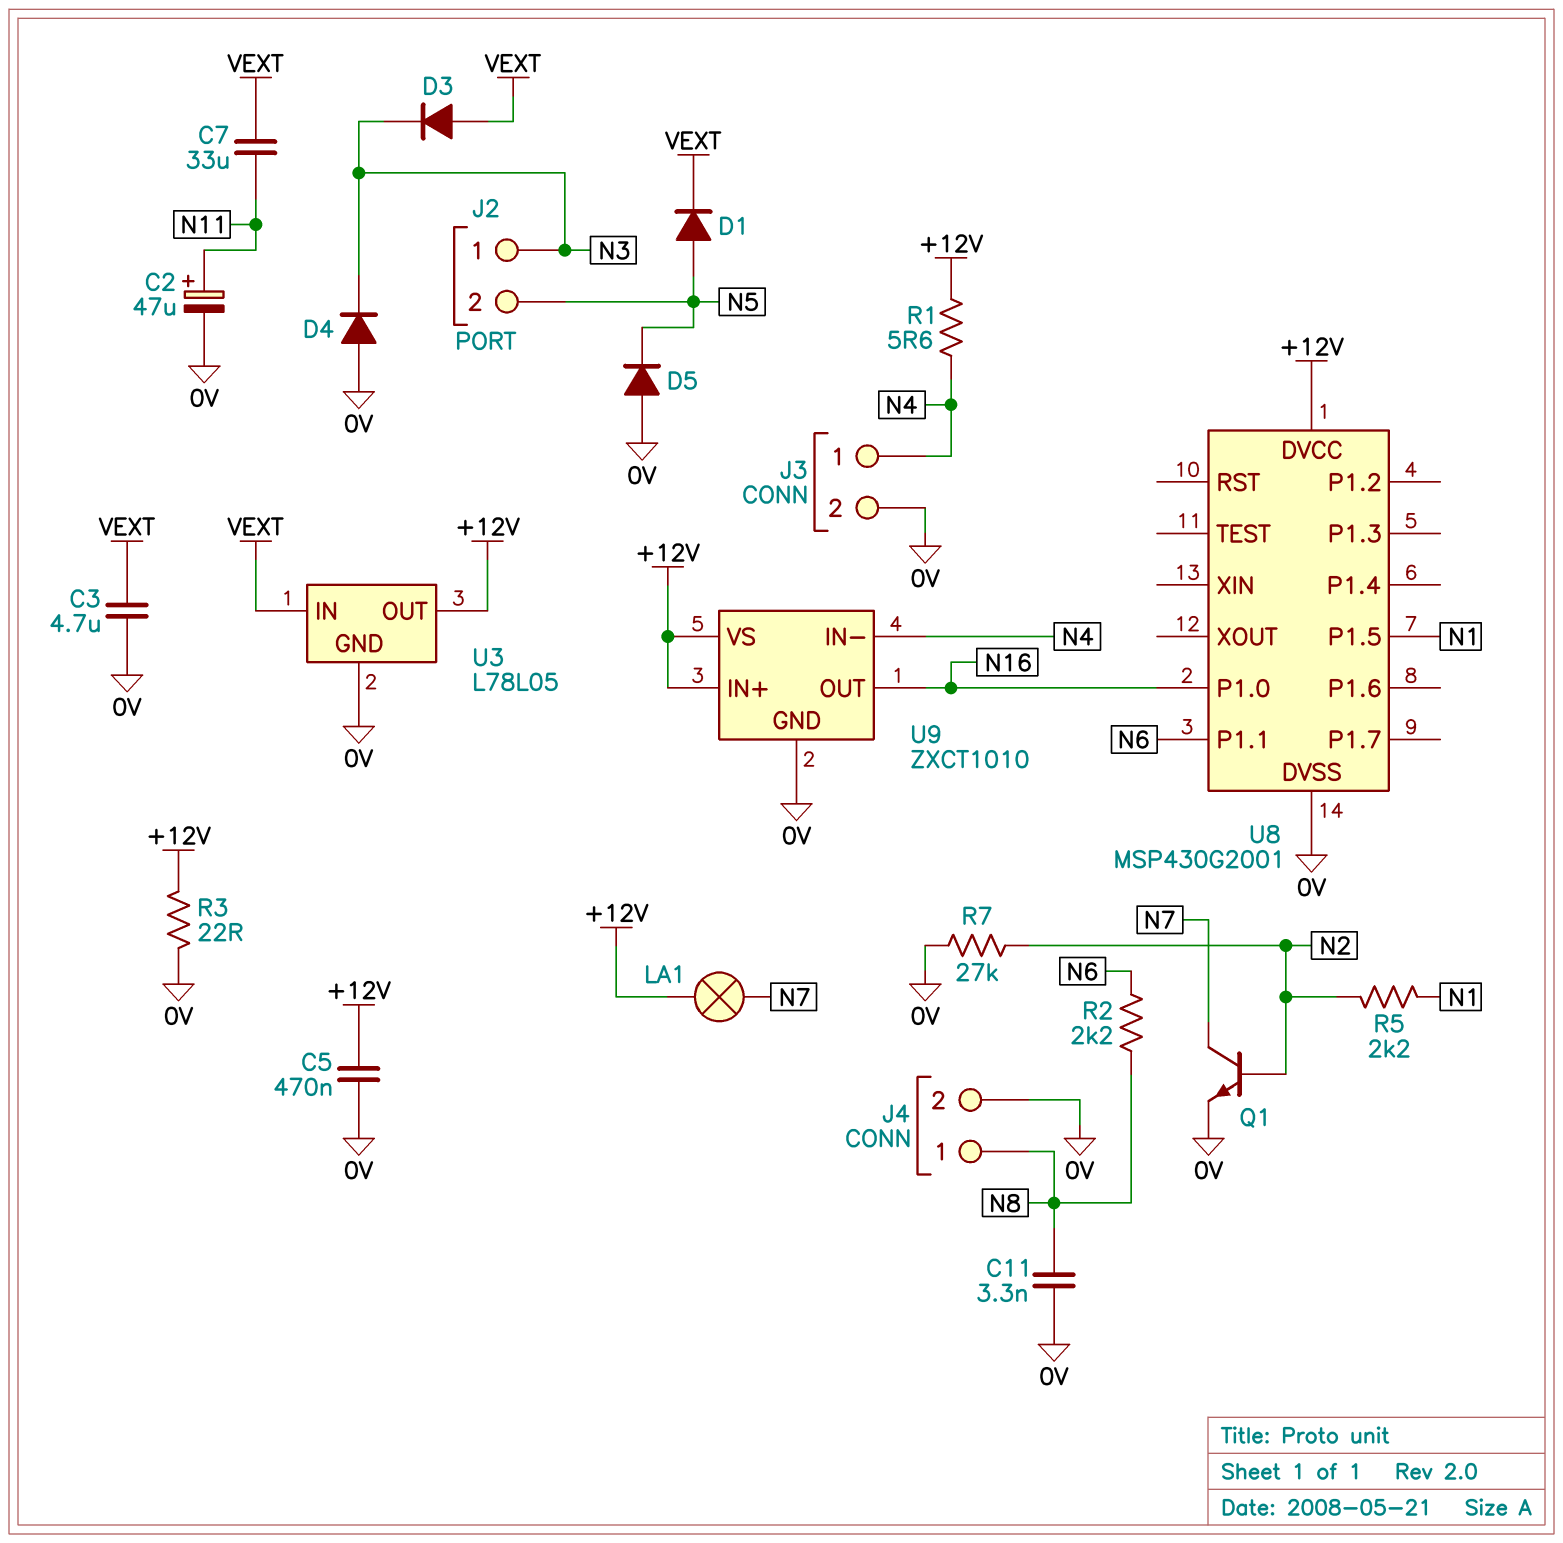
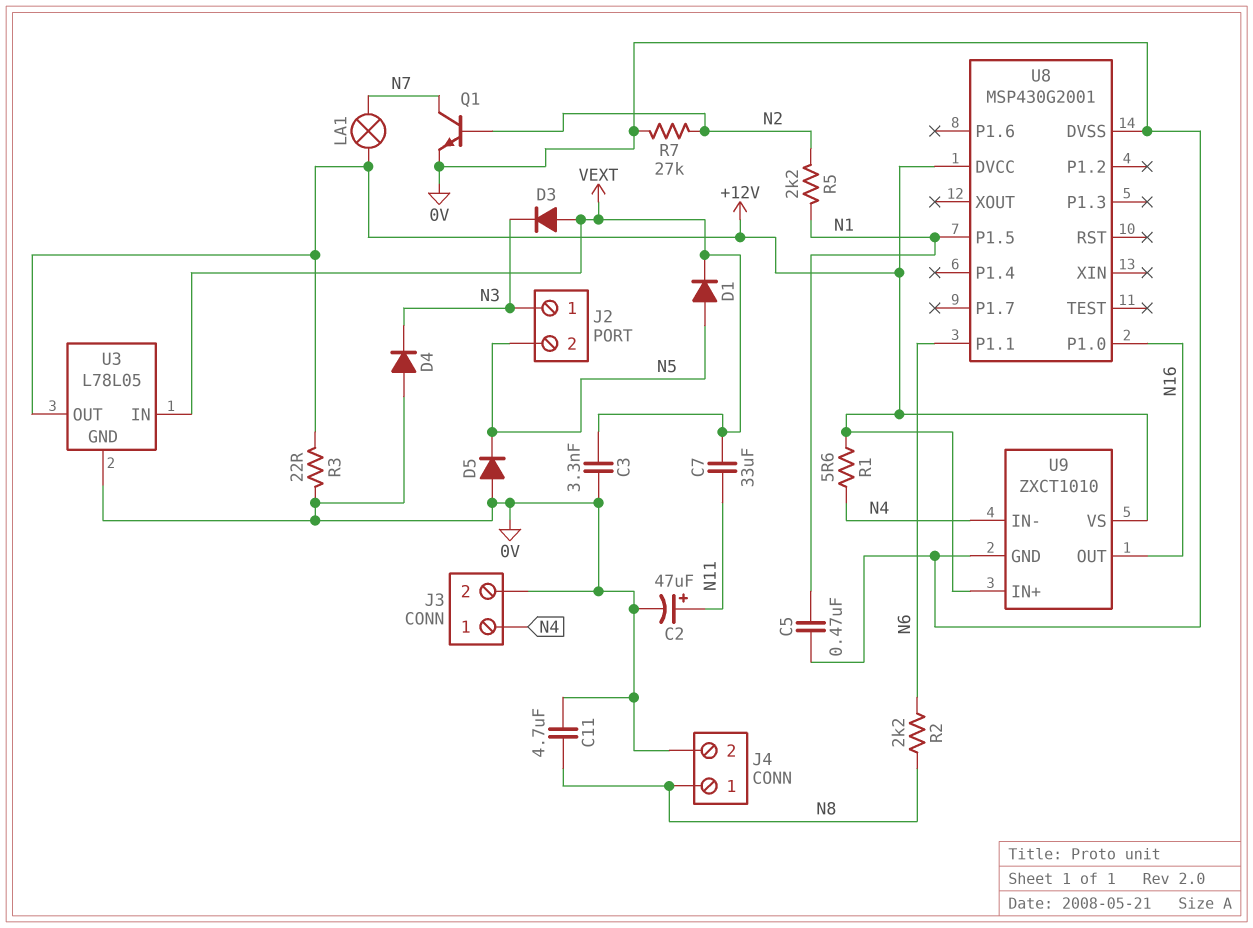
C3: 4.7uF (0V, VEXT) -> 3.3nF (0V, VEXT)
C5: 470nF (+12V, 0V) -> 470nF (0V, N1)
C11: 3.3nF (0V, N8) -> 4.7uF (0V, N8)

